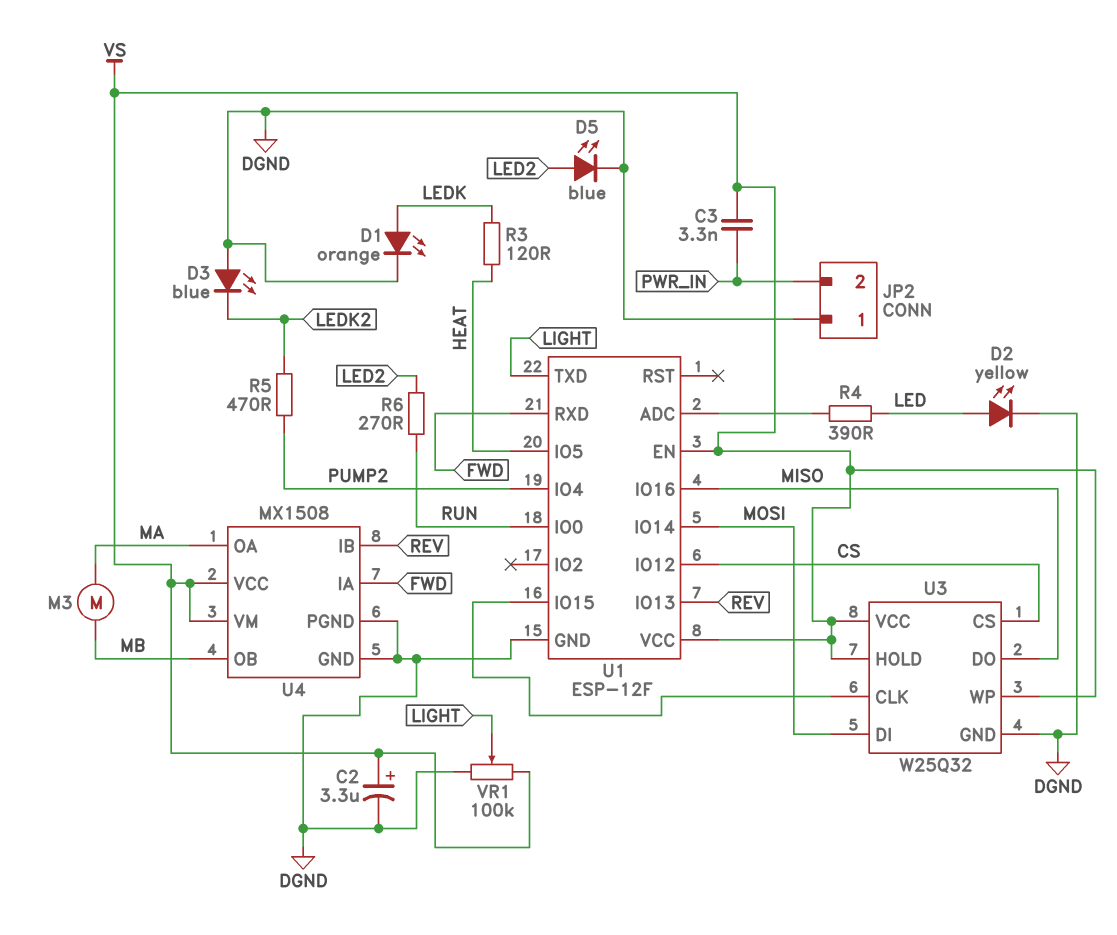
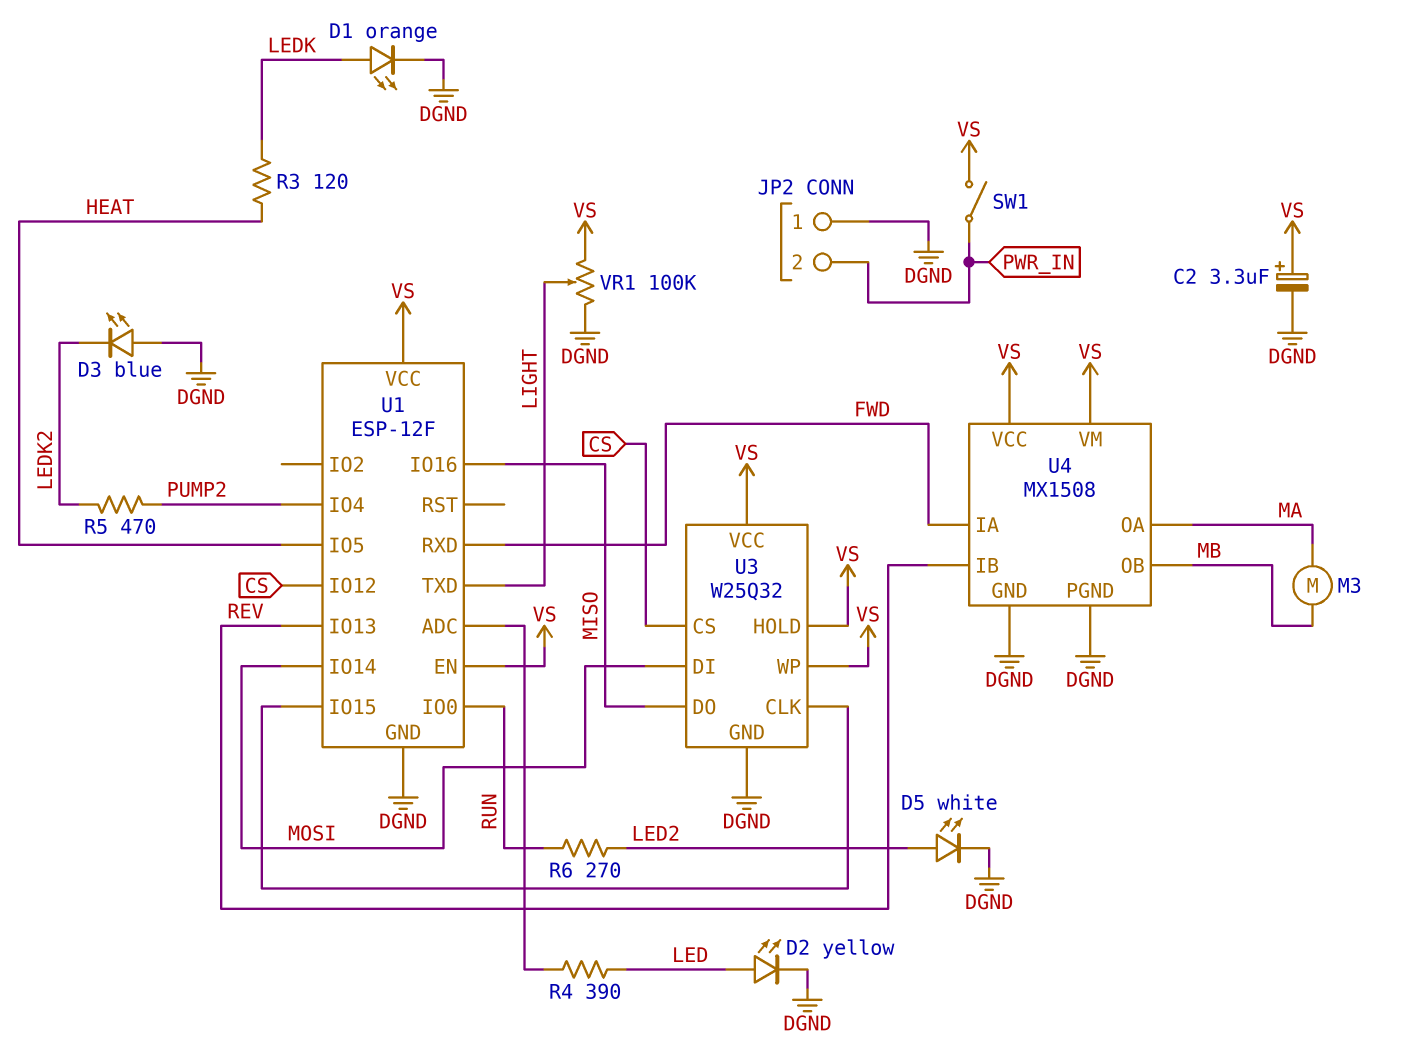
C3: 3.3nF (PWR_IN, VS) -> none
D5: LED blue (A LED2, K DGND) -> LED white (A LED2, K DGND)
SW1: none -> switch (PWR_IN, VS)

